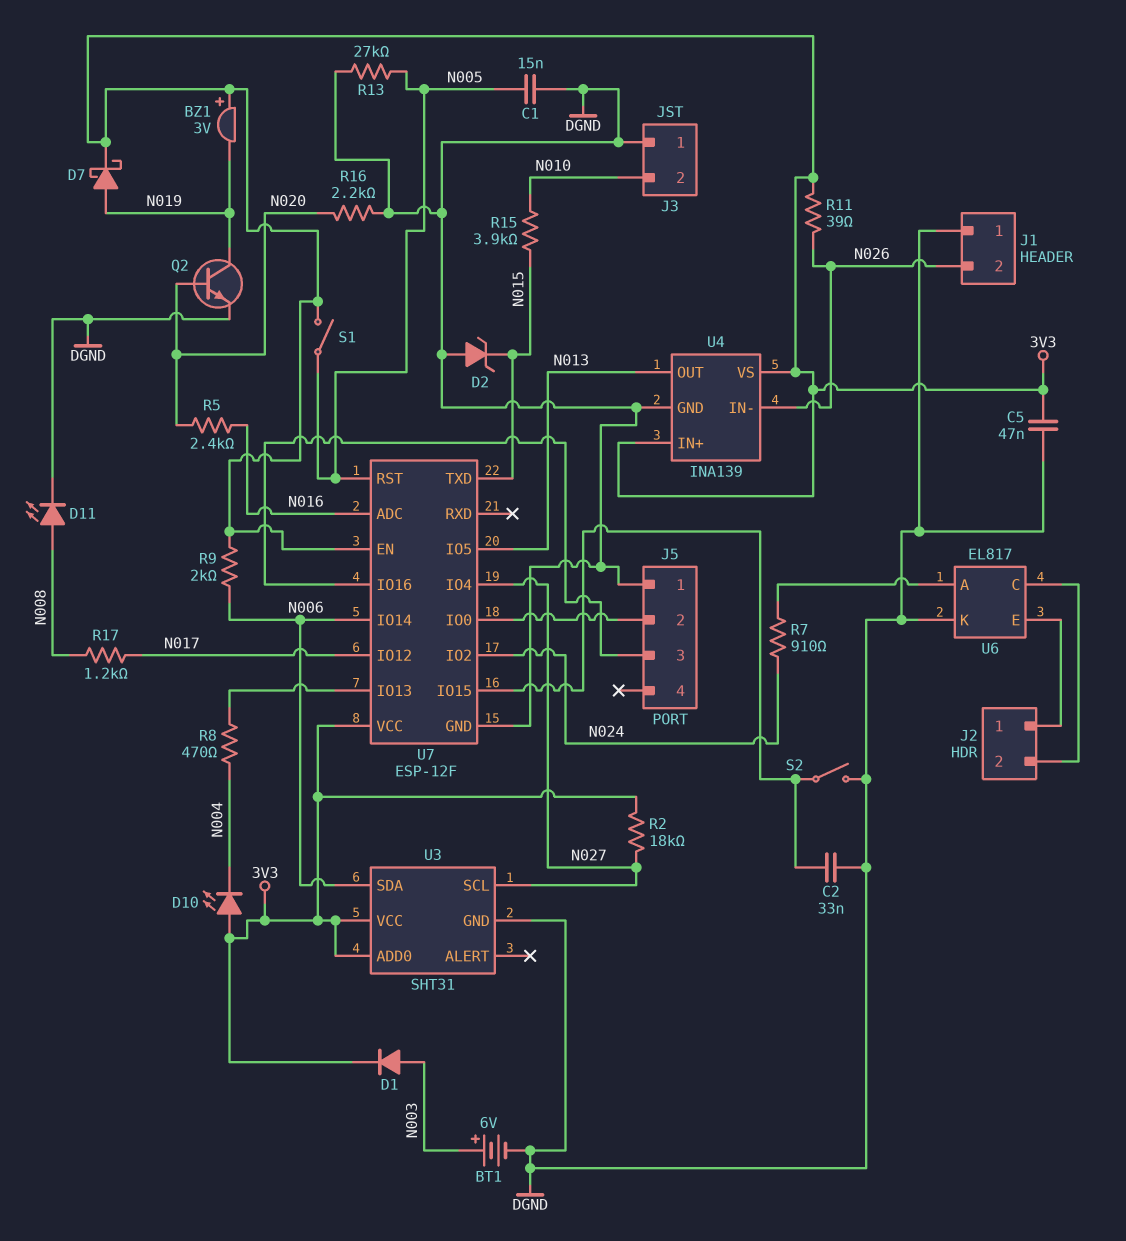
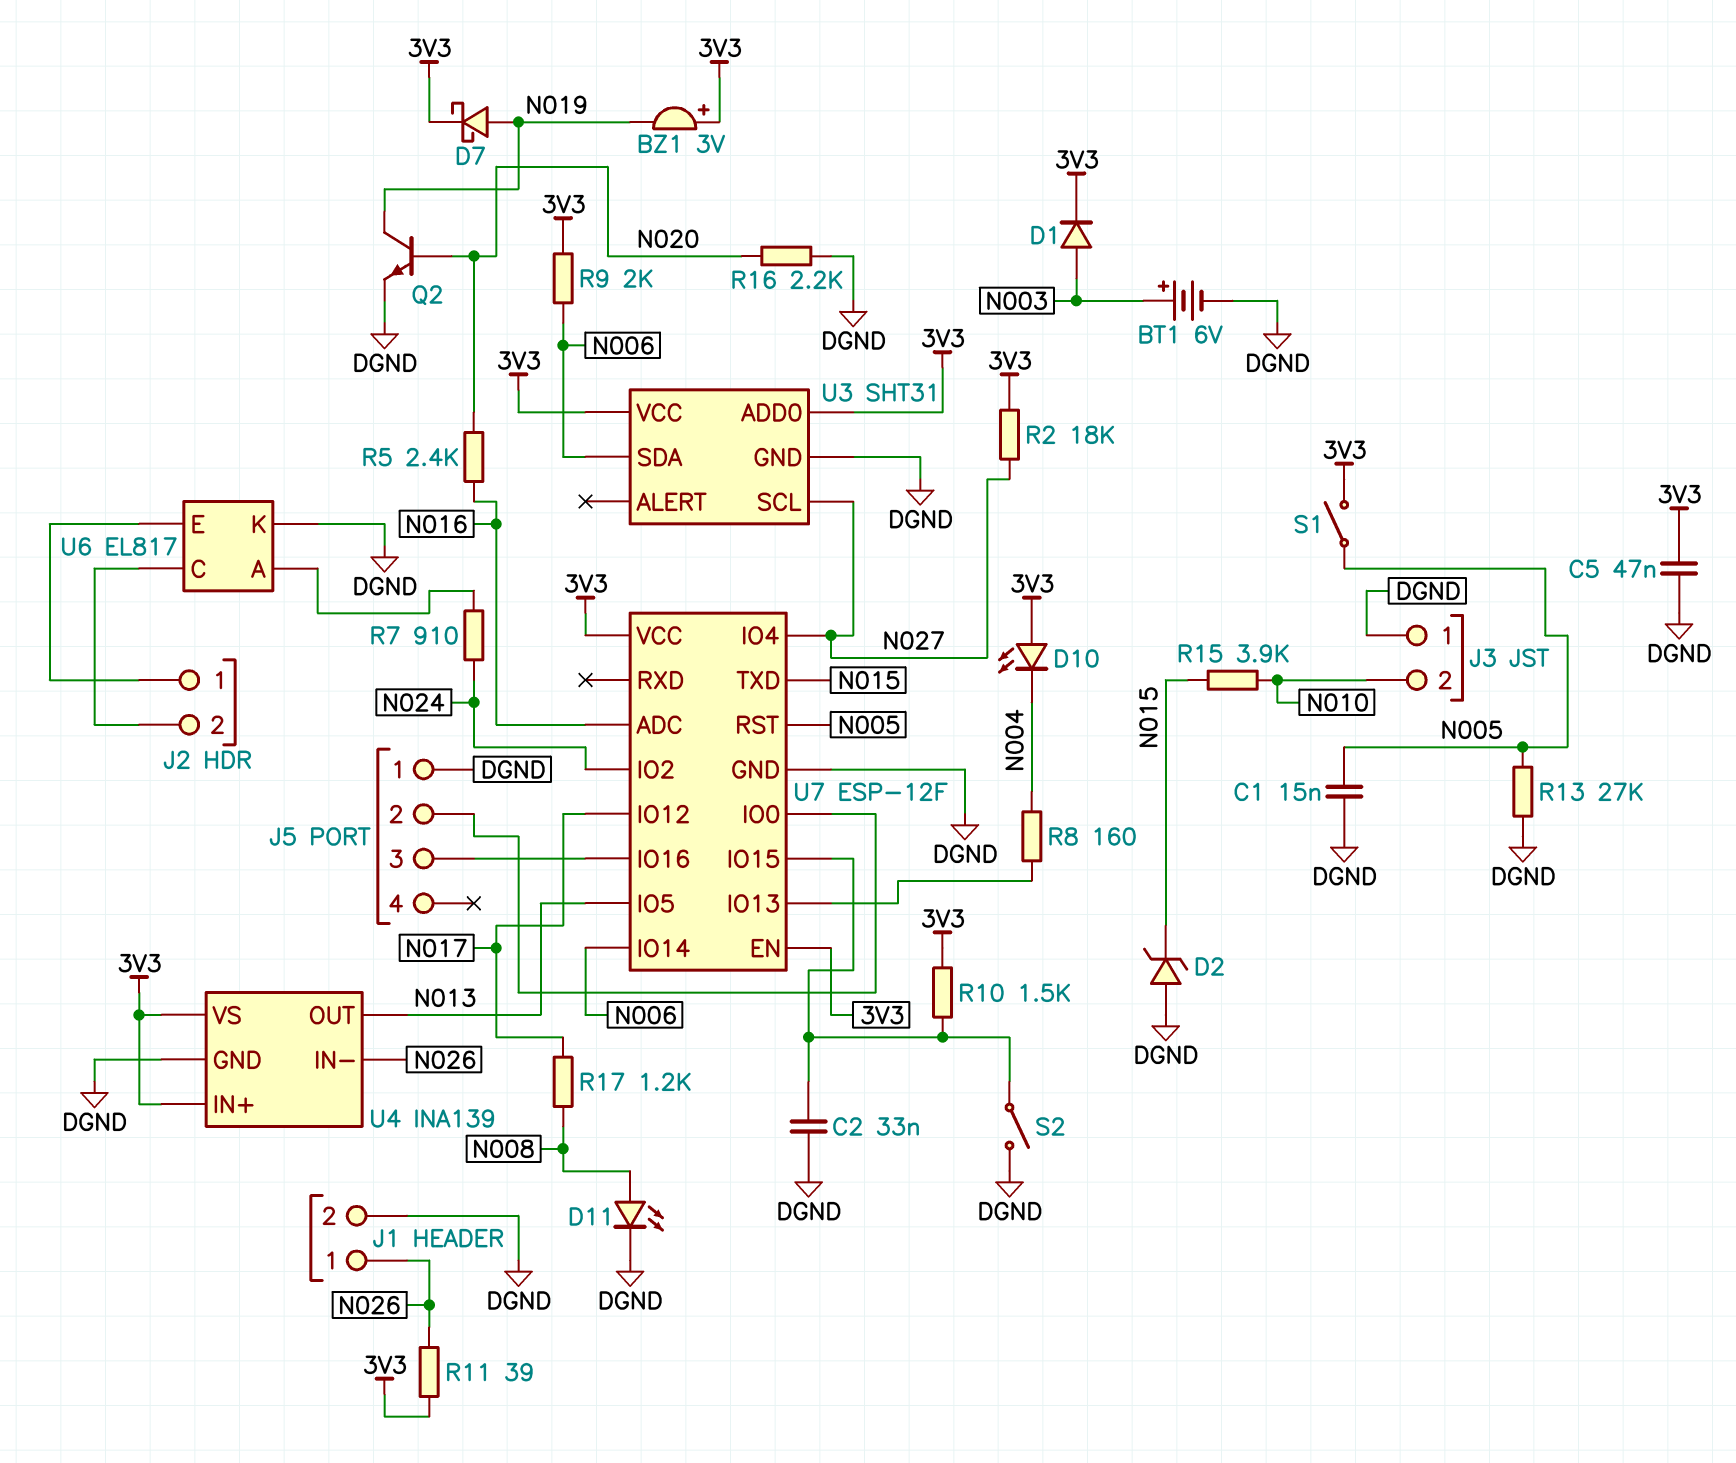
J1 pin 1: DGND -> N026
J1 pin 2: N026 -> DGND
R8: 470 (N004, U7/IO13) -> 160 (N004, U7/IO13)
R10: none -> 1.5k (3V3, U7/IO15)

